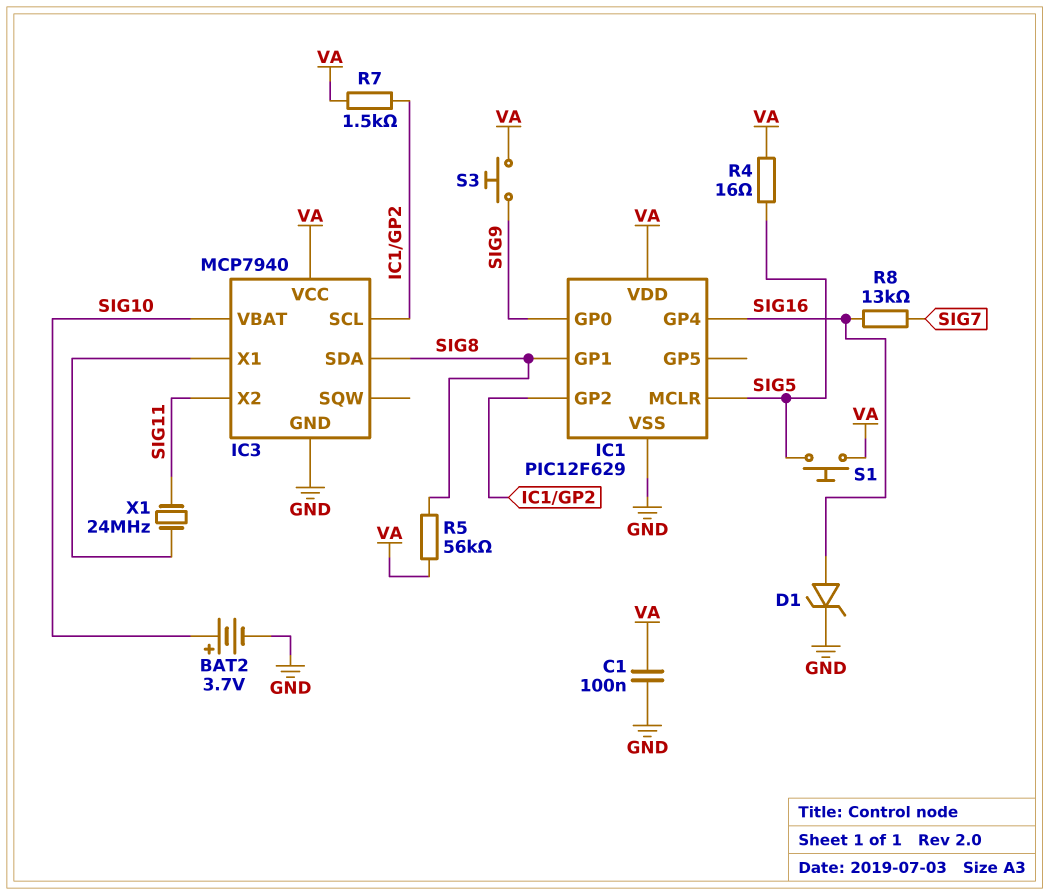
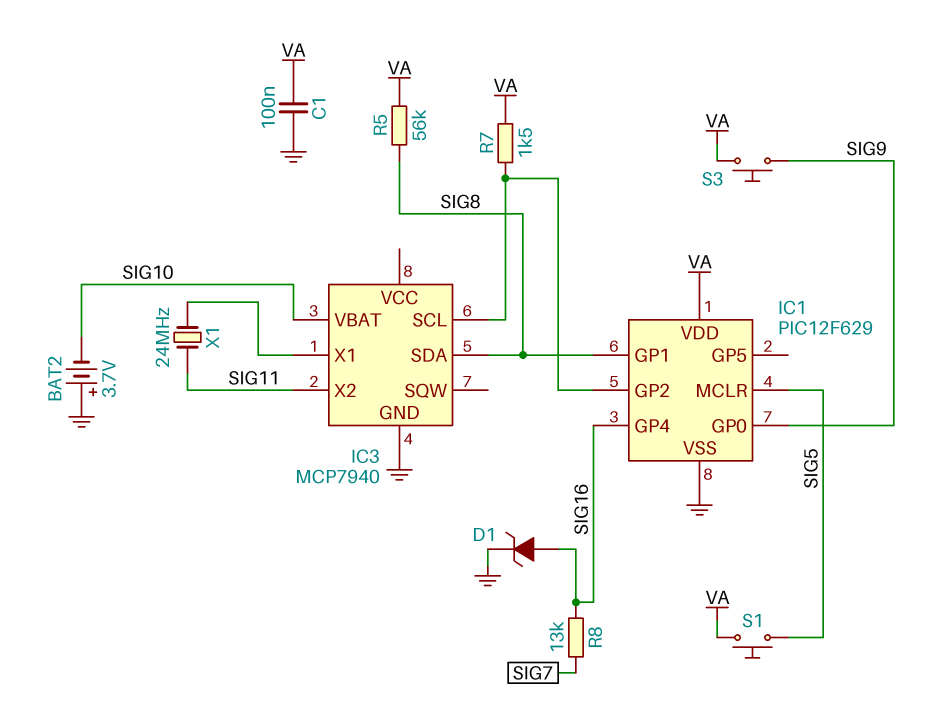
BAT2: 3.7V (plus SIG10, minus GND) -> 3.7V (plus GND, minus SIG10)
IC3 pin VCC: VA -> none
R4: 16 (SIG5, VA) -> none

